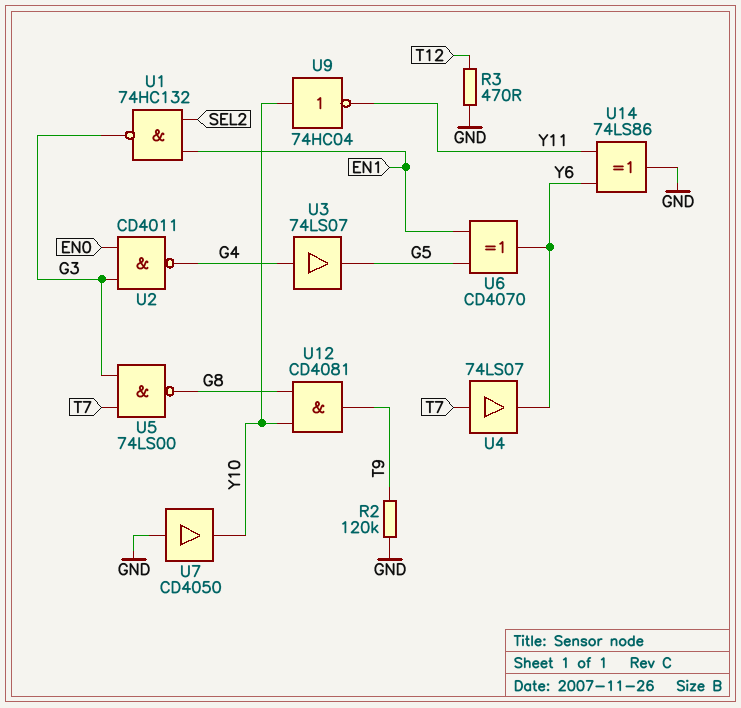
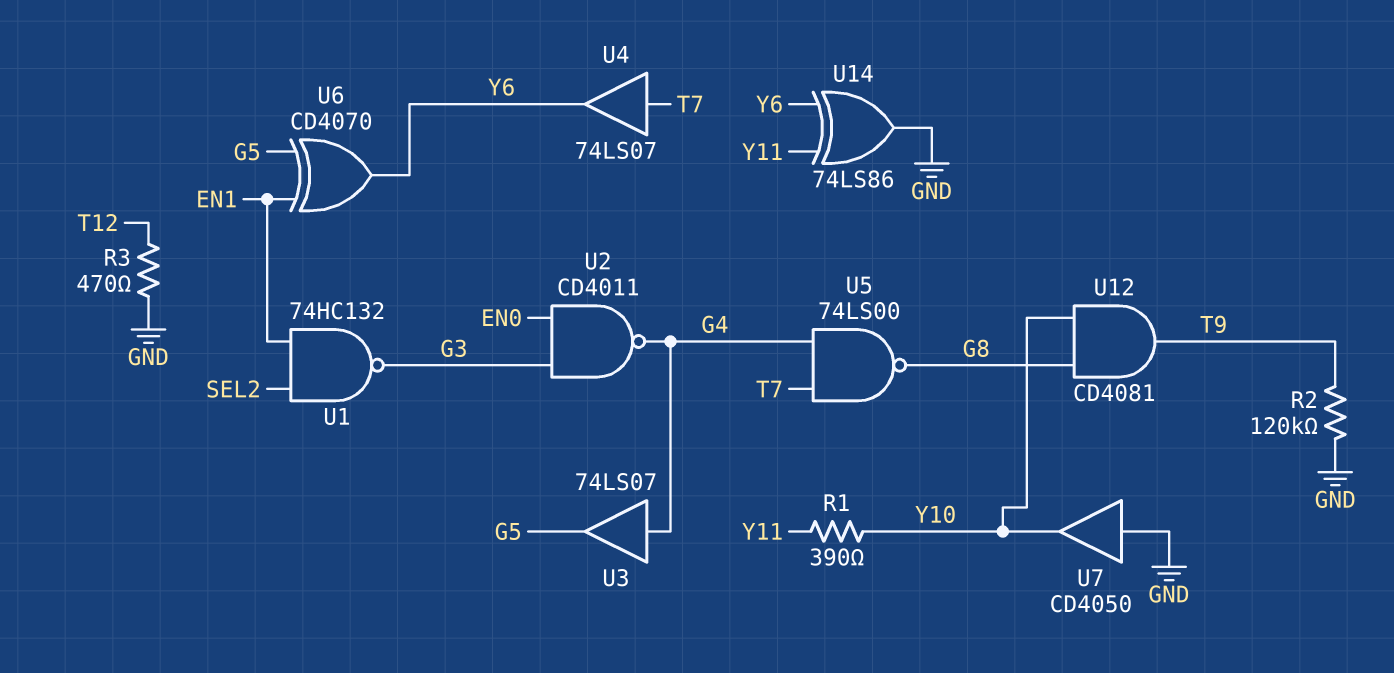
R1: none -> 390 (Y10, Y11)
U5: NAND 74LS00 (in G3, in T7, out G8) -> NAND 74LS00 (in G4, in T7, out G8)
U9: NOT 74HC04 (in Y10, out Y11) -> none

